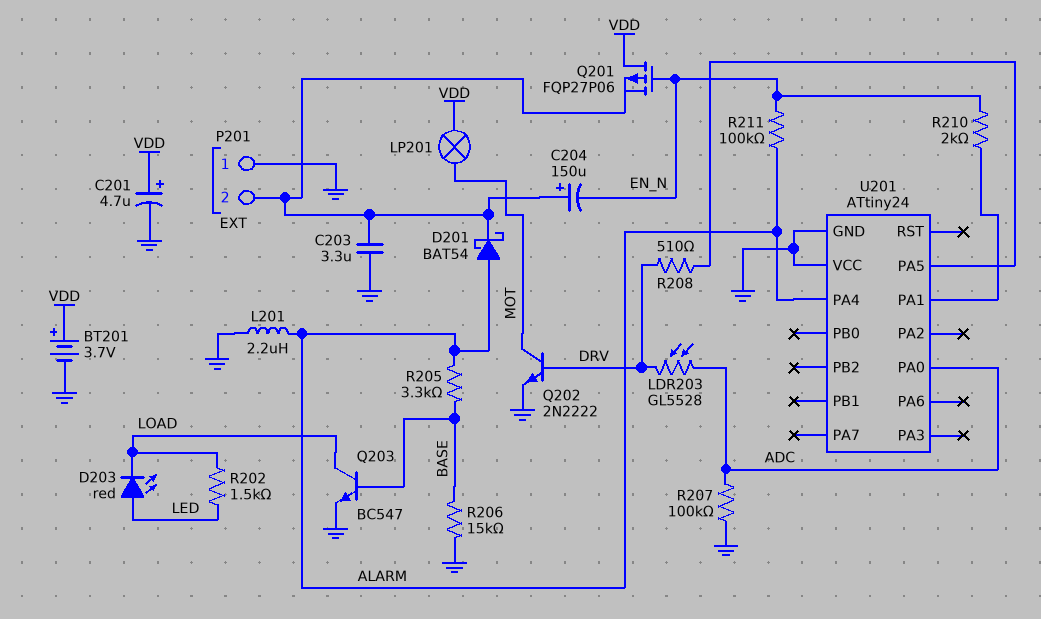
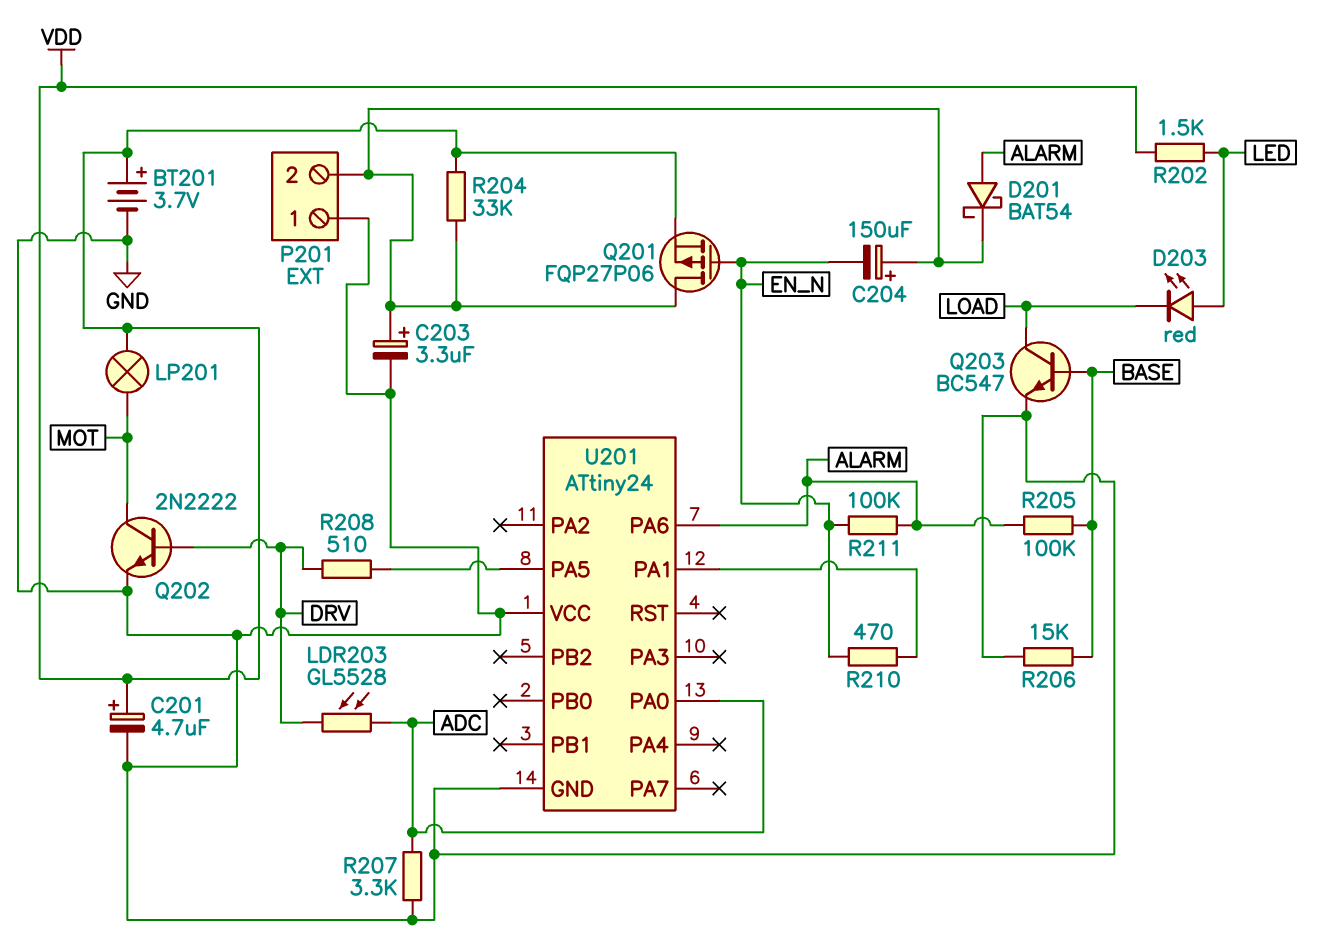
C203: 3.3uF (GND, P201/2) -> 3.3uF (plus P201/2, minus GND)
L201: 2.2uH (ALARM, GND) -> none
Q201: PMOS FQP27P06 (G EN_N, D VDD, S P201/2) -> PMOS FQP27P06 (G EN_N, D P201/2, S VDD)
R202: 1.5k (LED, LOAD) -> 1.5k (LED, VDD)
R204: none -> 33k (P201/2, VDD)
R205: 3.3k (ALARM, BASE) -> 100k (ALARM, BASE)
R207: 100k (ADC, GND) -> 3.3k (ADC, GND)
R210: 2k (EN_N, U201/PA1) -> 470 (EN_N, U201/PA1)
U201 pin PA4: ALARM -> none
U201 pin PA6: none -> ALARM

